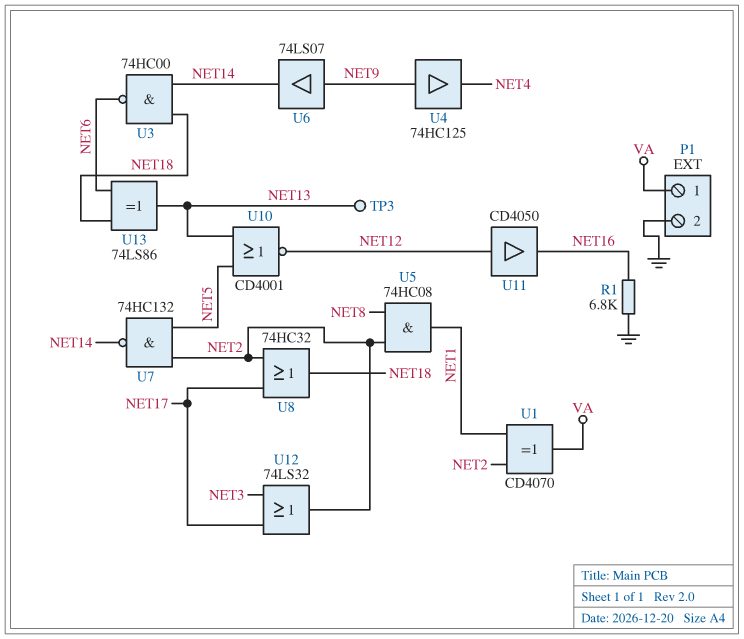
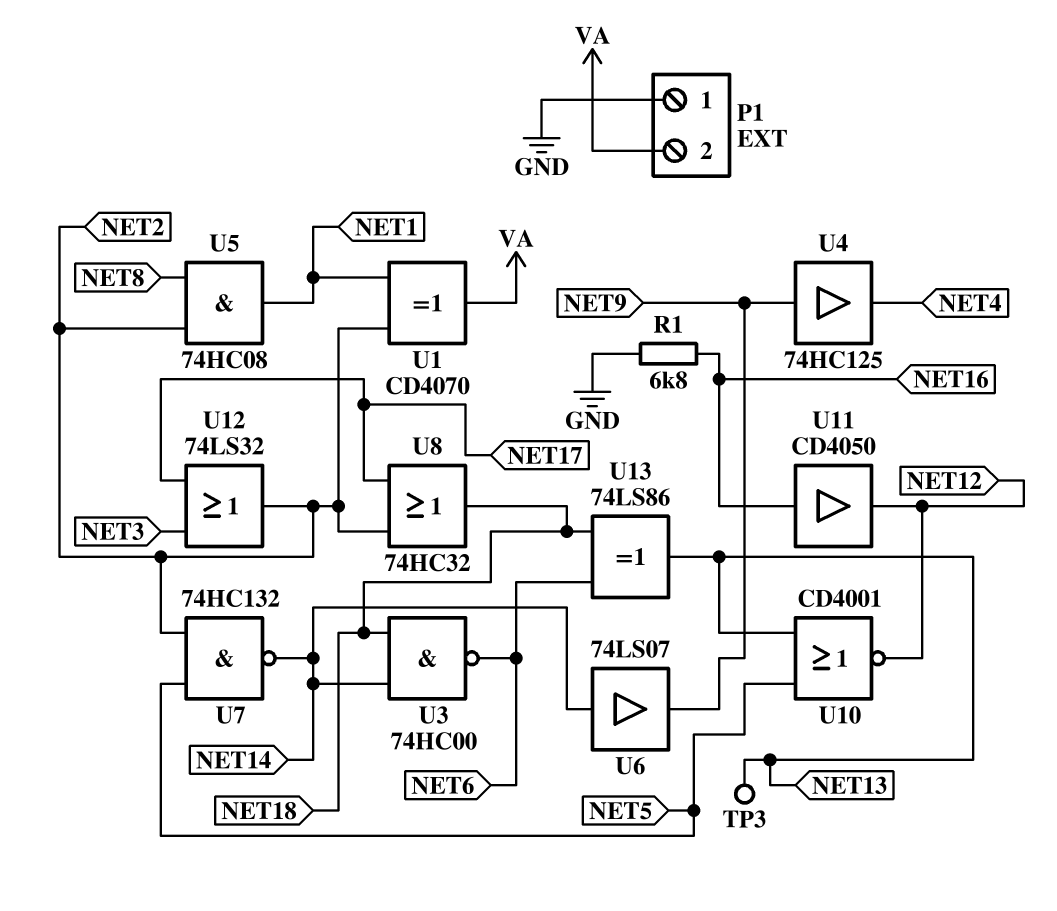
P1 pin 1: VA -> GND
P1 pin 2: GND -> VA
U6: buffer 74LS07 (in NET9, out NET14) -> buffer 74LS07 (in NET14, out NET9)
U11: buffer CD4050 (in NET12, out NET16) -> buffer CD4050 (in NET16, out NET12)

